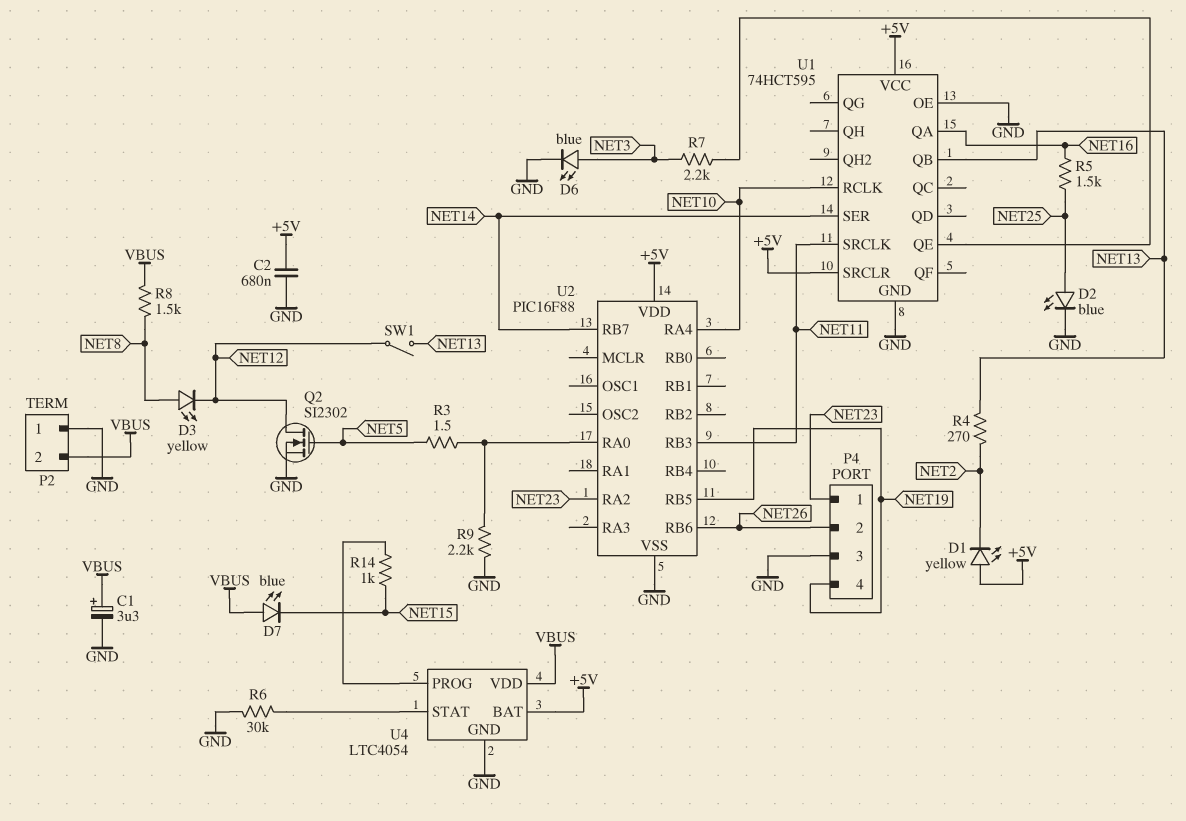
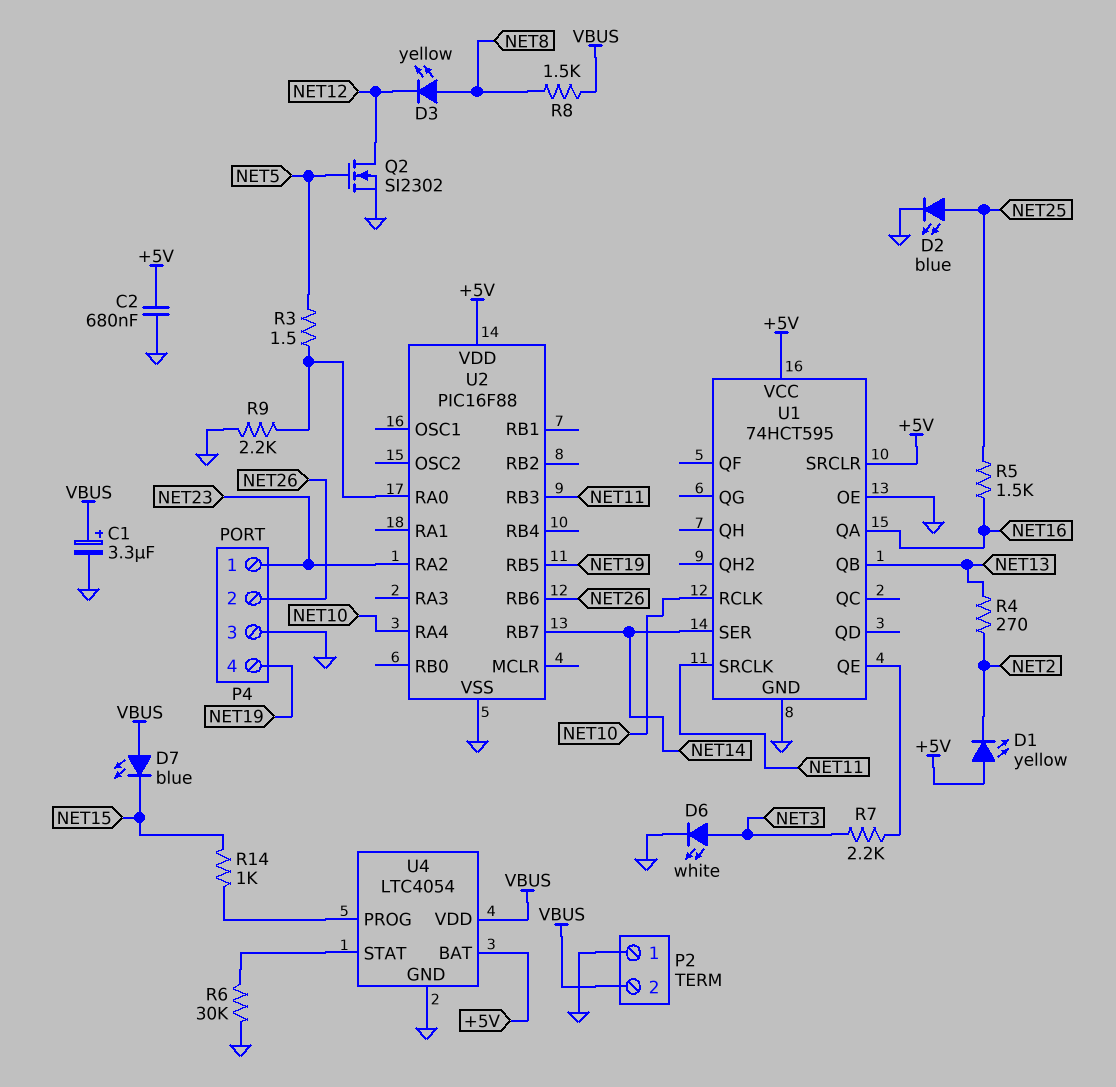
D6: LED blue (A NET3, K GND) -> LED white (A NET3, K GND)
SW1: switch (NET12, NET13) -> none

